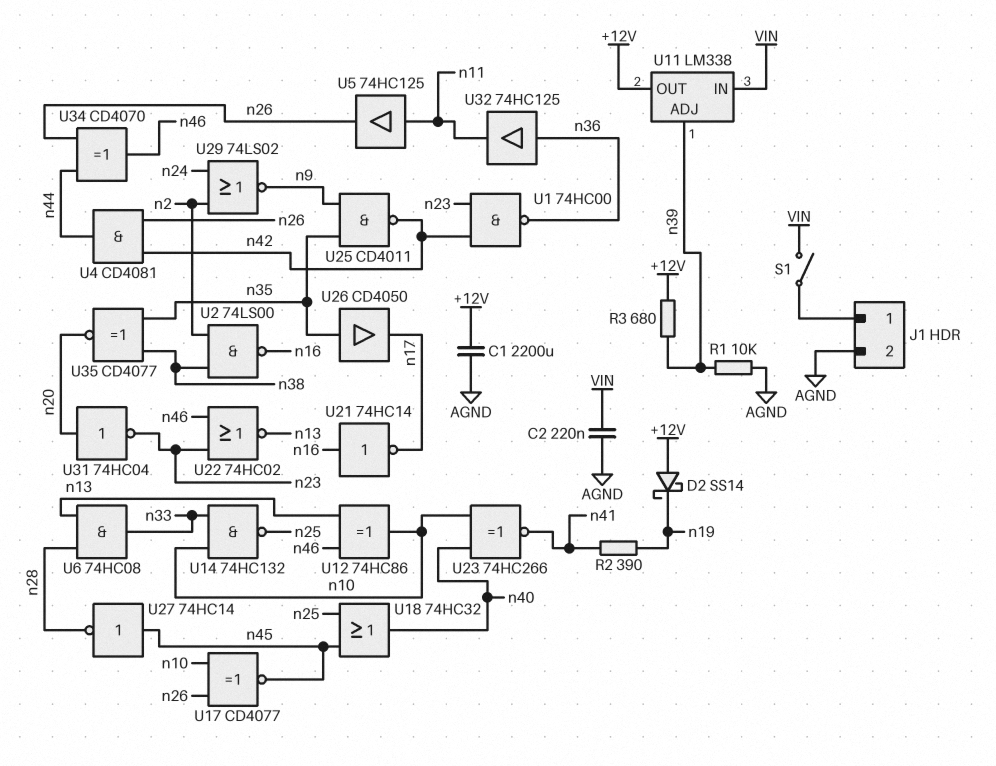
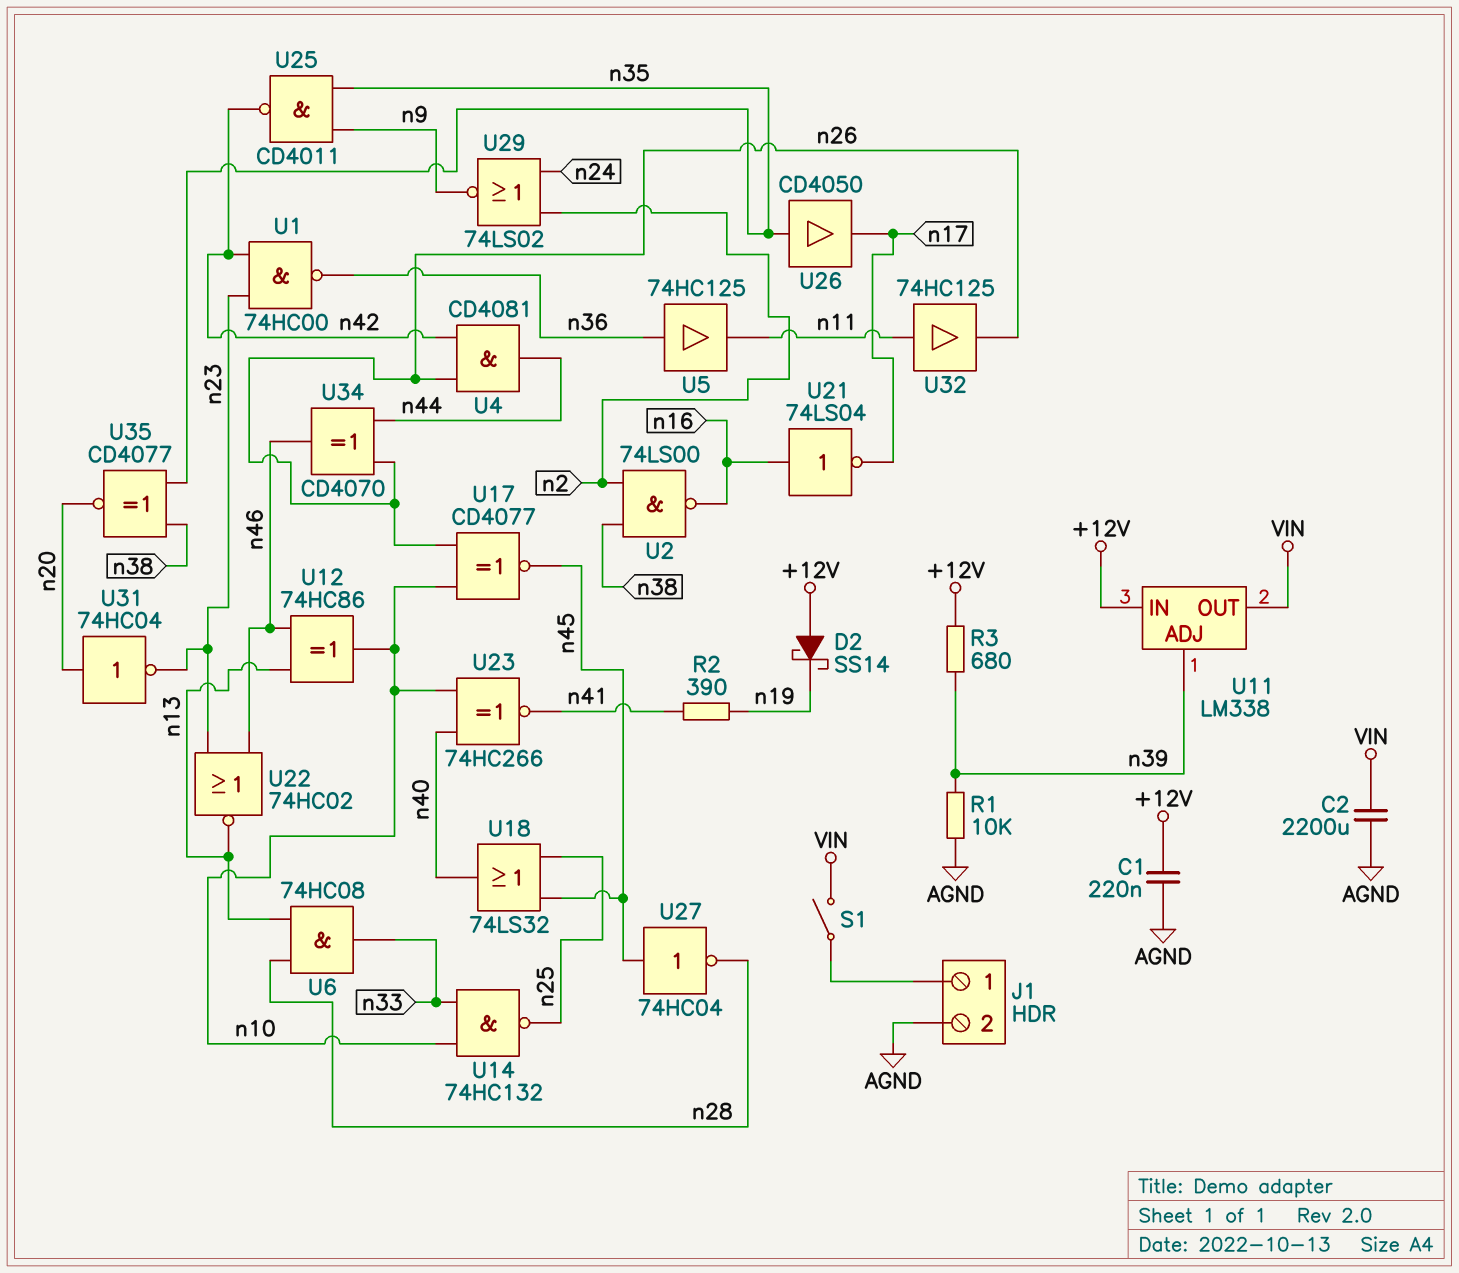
C1: 2200uF (+12V, AGND) -> 220nF (+12V, AGND)
C2: 220nF (AGND, VIN) -> 2200uF (AGND, VIN)
U5: buffer 74HC125 (in n11, out n26) -> buffer 74HC125 (in n36, out n11)
U11 pin IN: VIN -> +12V
U11 pin OUT: +12V -> VIN
U18: OR 74HC32 (in n25, in n45, out n40) -> OR 74LS32 (in n25, in n45, out n40)
U21: NOT 74HC14 (in n16, out n17) -> NOT 74LS04 (in n16, out n17)
U27: NOT 74HC14 (in n45, out n28) -> NOT 74HC04 (in n45, out n28)
U32: buffer 74HC125 (in n36, out n11) -> buffer 74HC125 (in n11, out n26)

